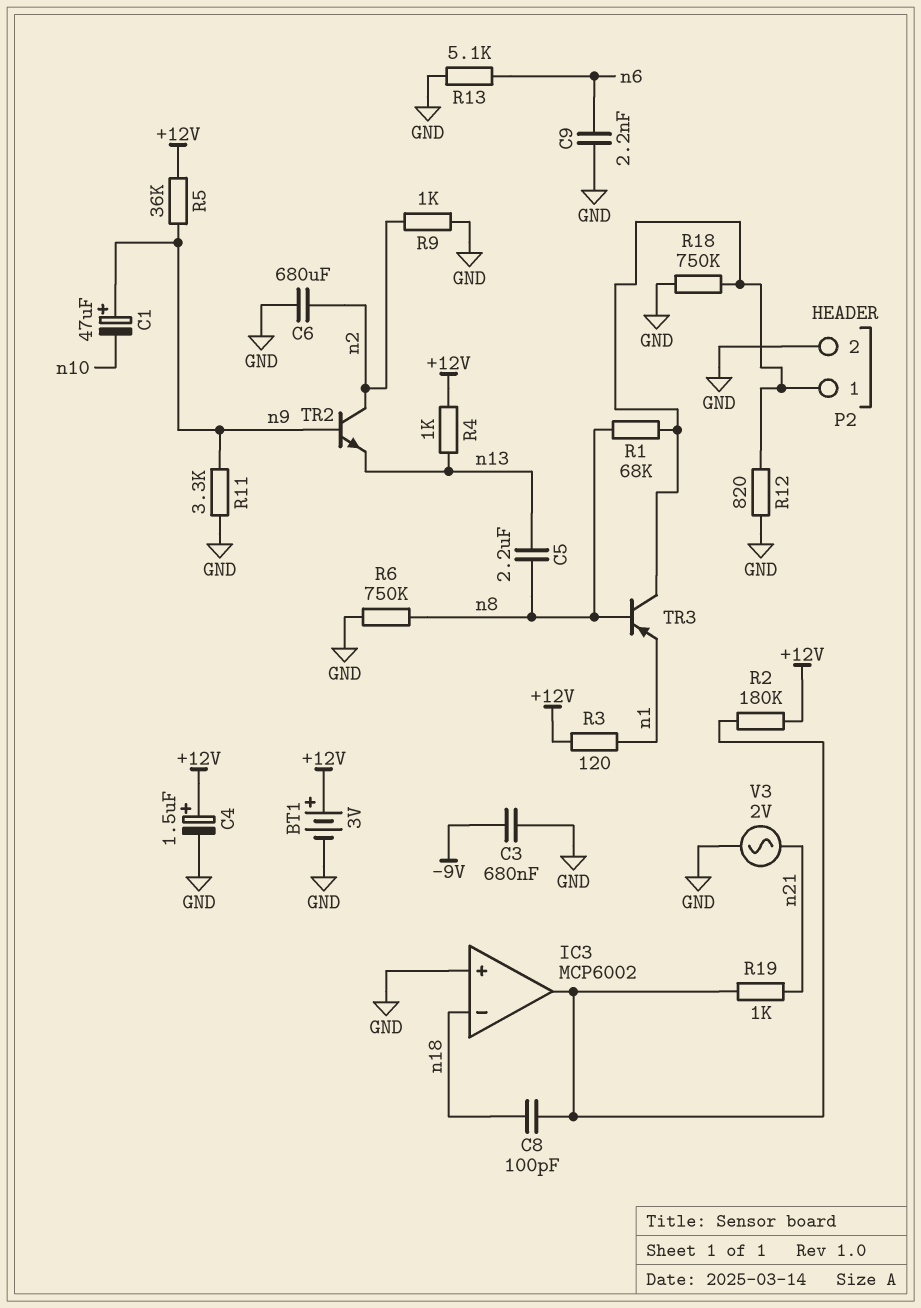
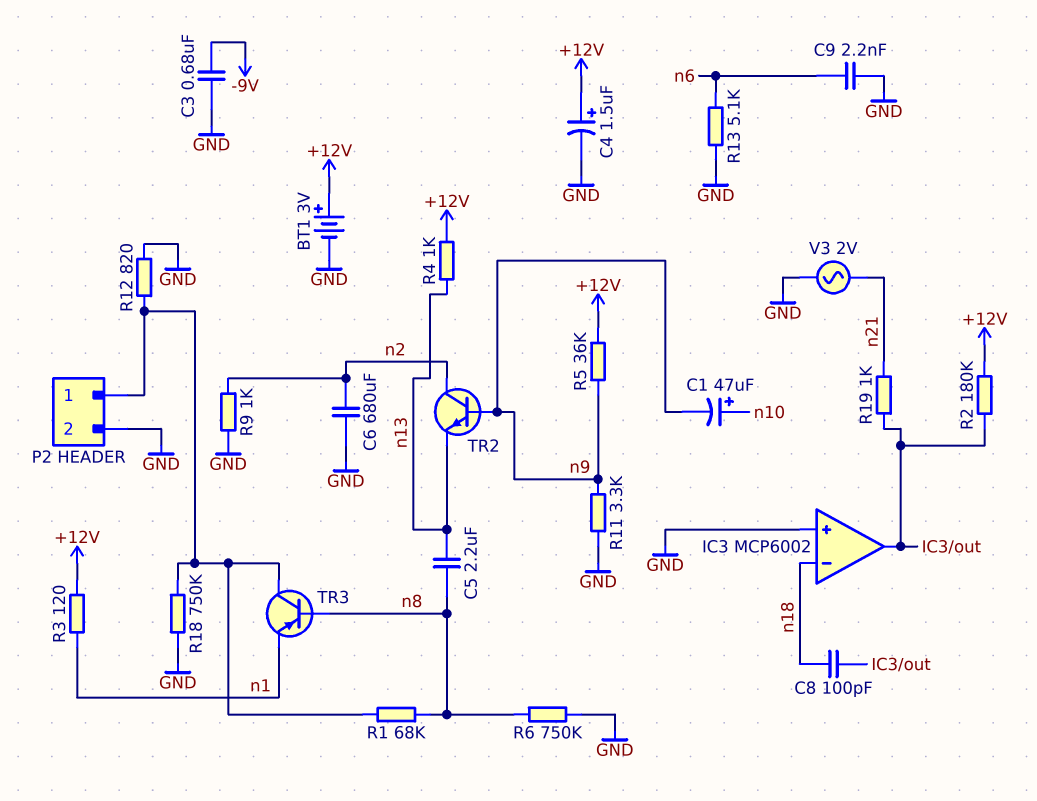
C1: 47uF (plus n9, minus n10) -> 47uF (plus n10, minus n9)

